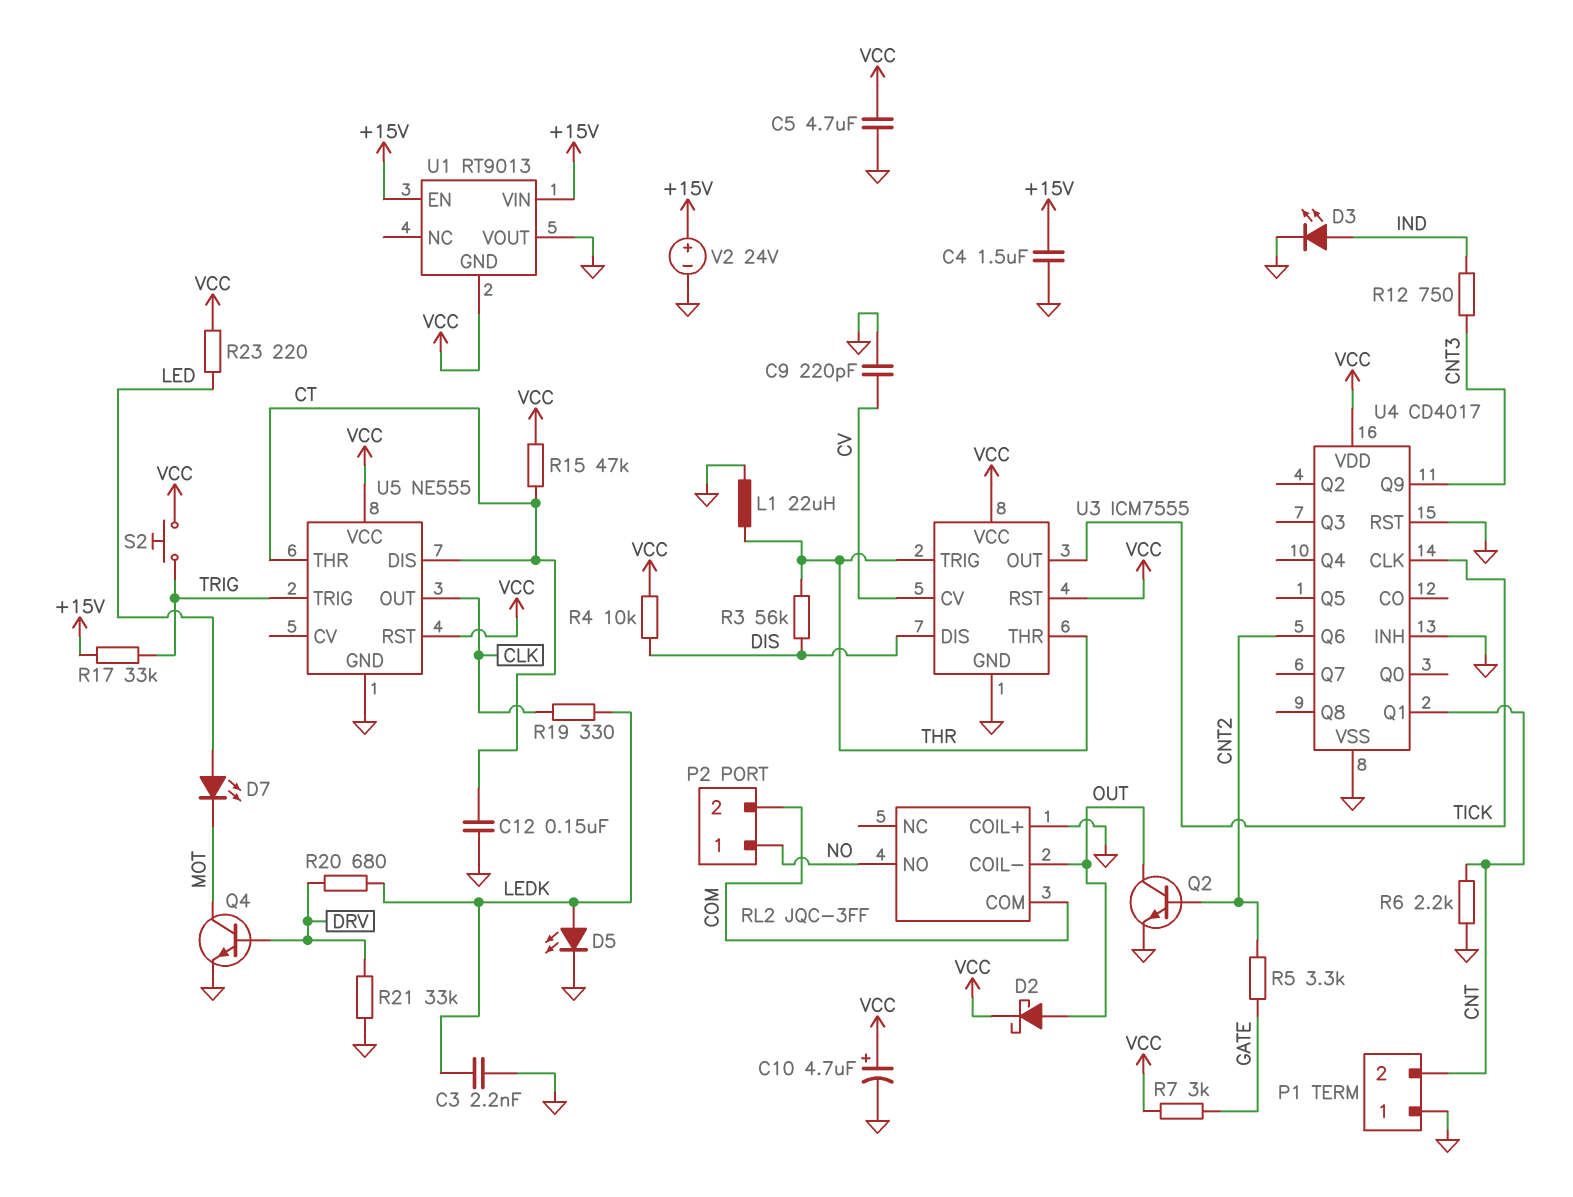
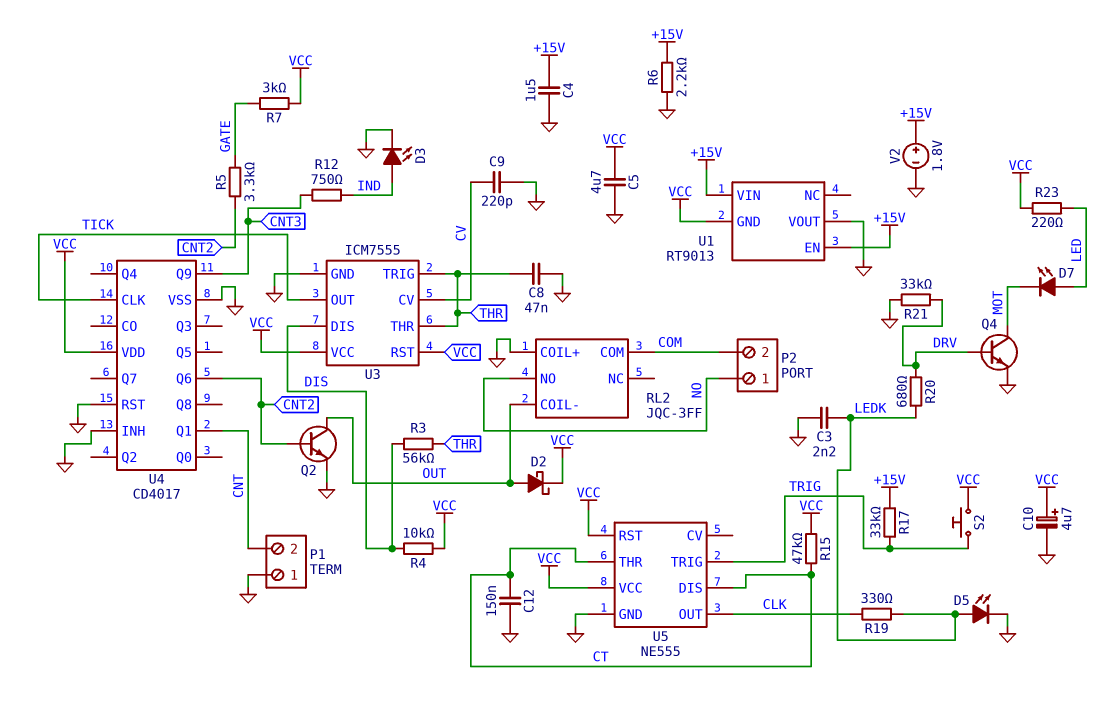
C8: none -> 47nF (GND, THR)
L1: 22uH (GND, THR) -> none
R6: 2.2k (CNT, GND) -> 2.2k (+15V, GND)
V2: 24V (plus +15V, minus GND) -> 1.8V (plus +15V, minus GND)

